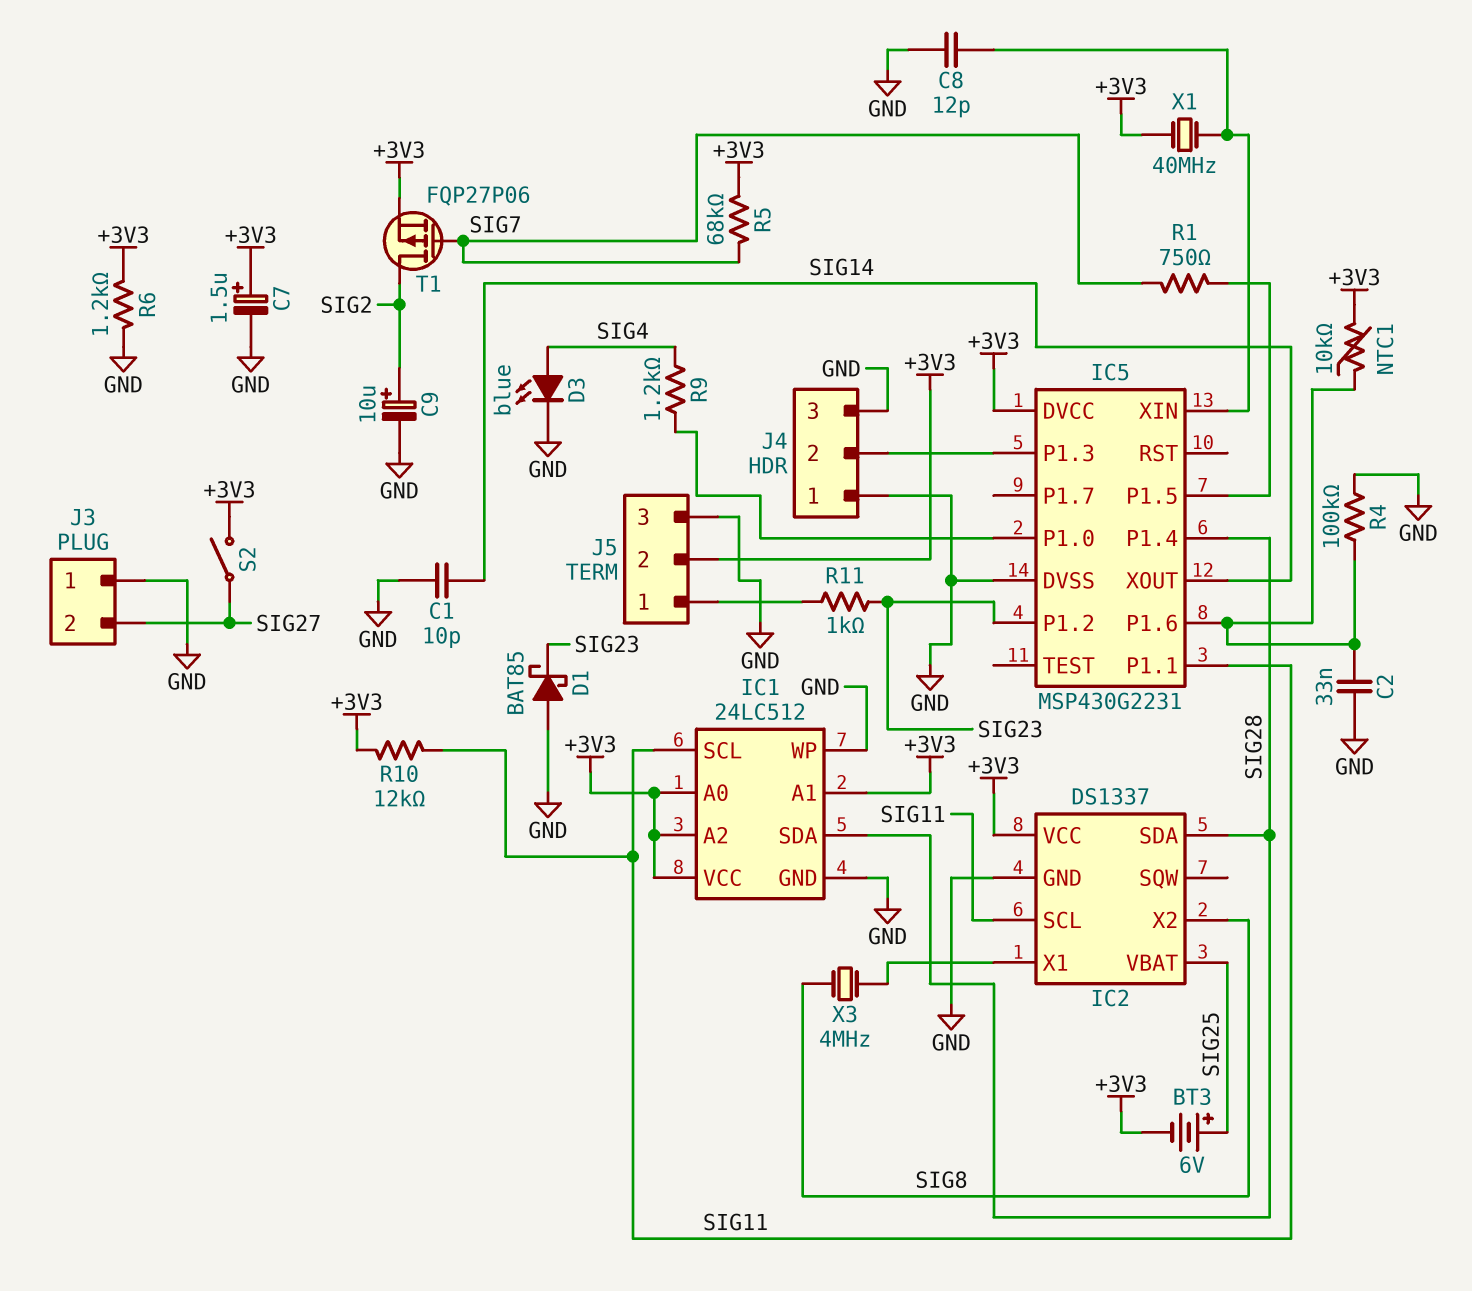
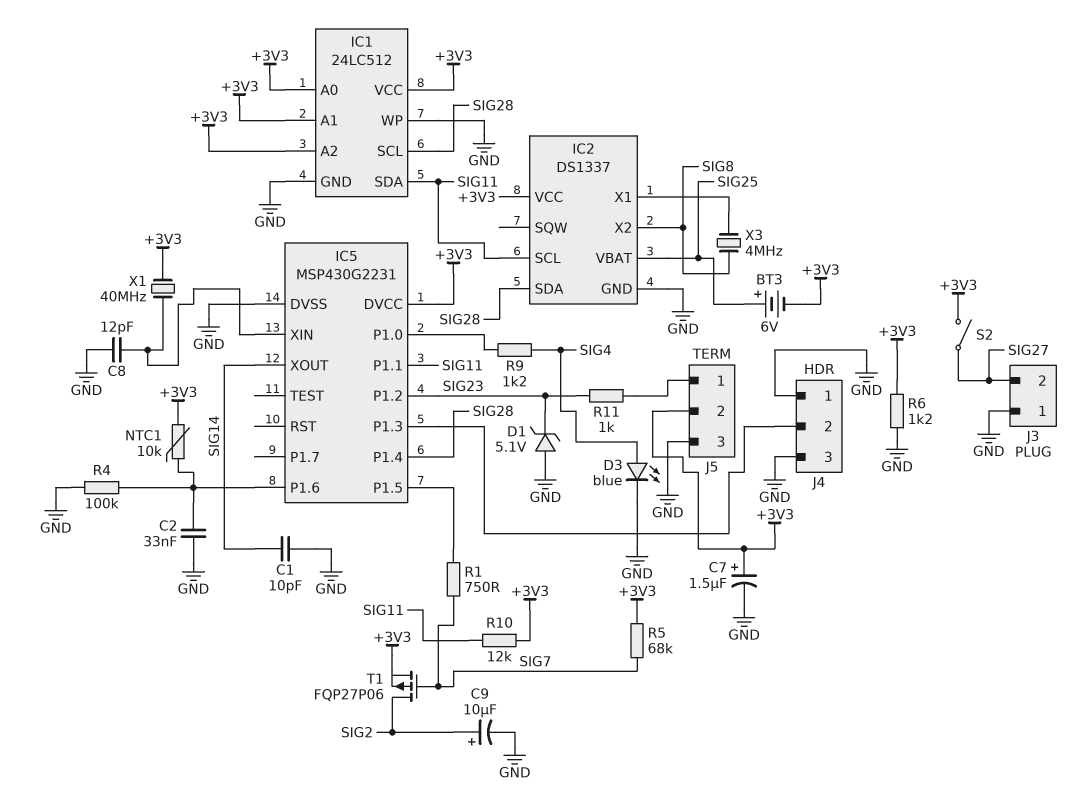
D1: schottky BAT85 (A GND, K SIG23) -> zener 5.1V (A GND, K SIG23)
IC1 pin SCL: SIG11 -> SIG28
IC1 pin SDA: SIG28 -> SIG11

